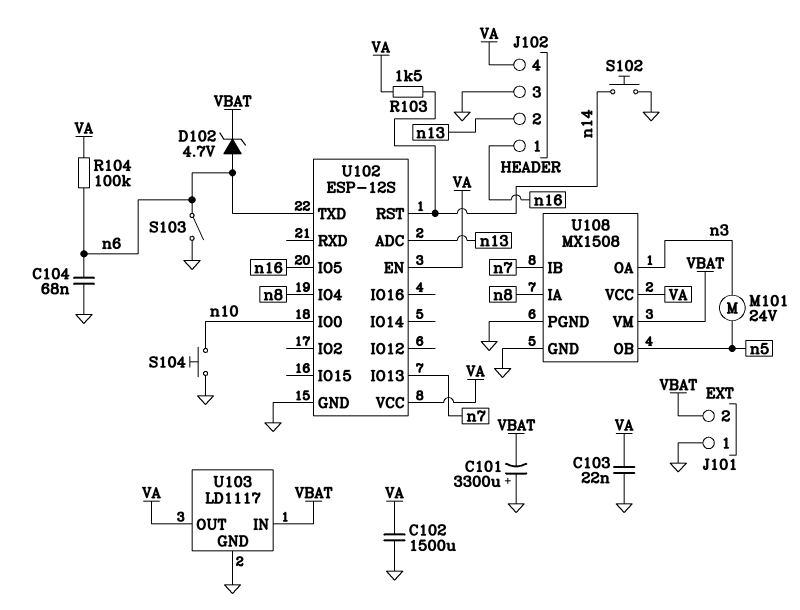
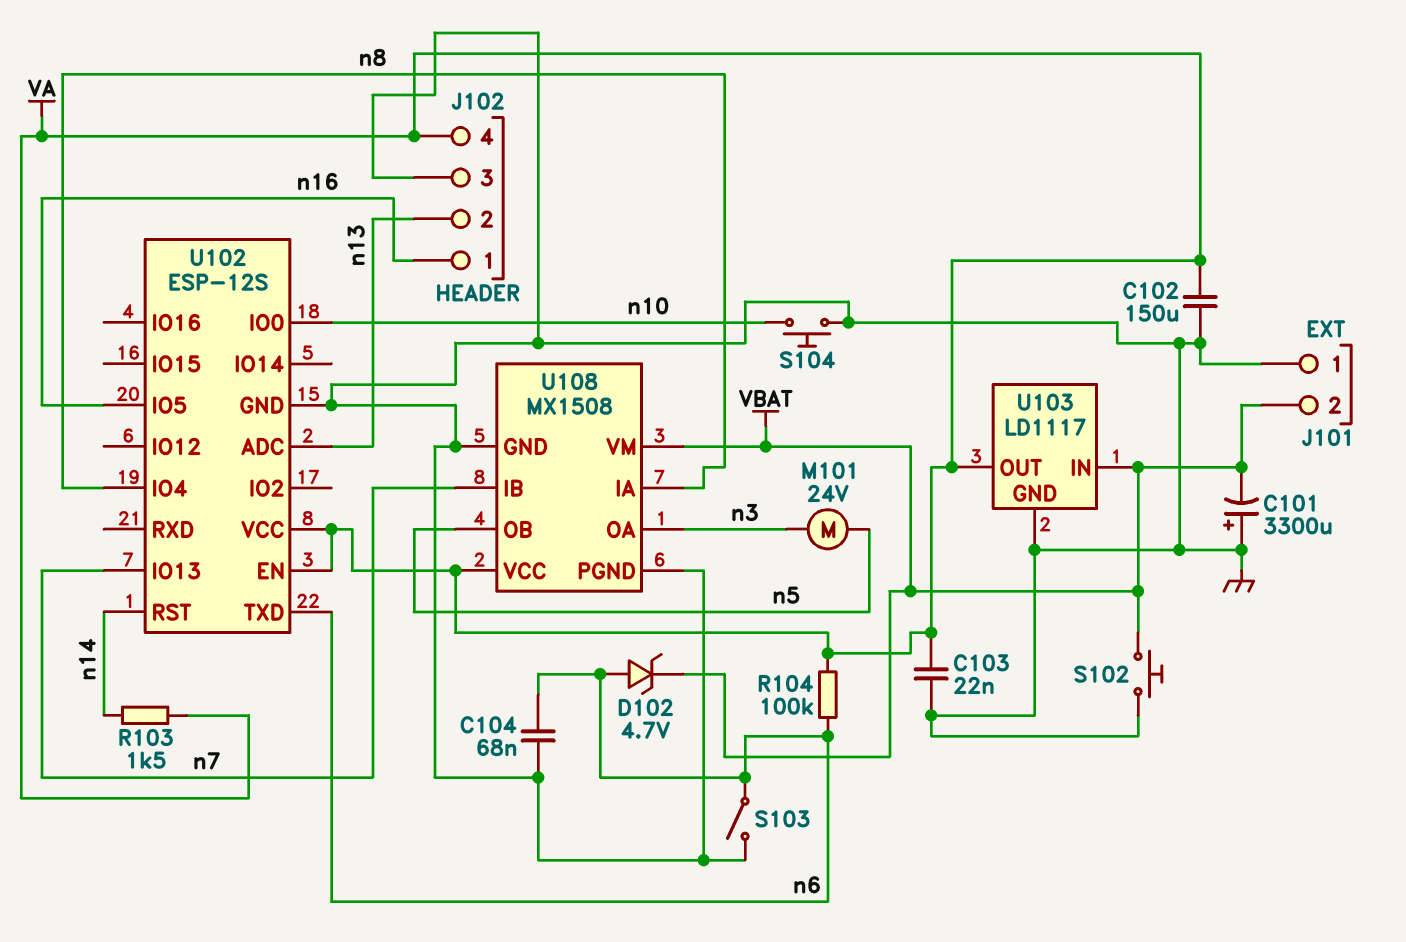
C102: 1500uF (GND, VA) -> 150uF (GND, VA)
S102: button (GND, n14) -> button (GND, VBAT)

